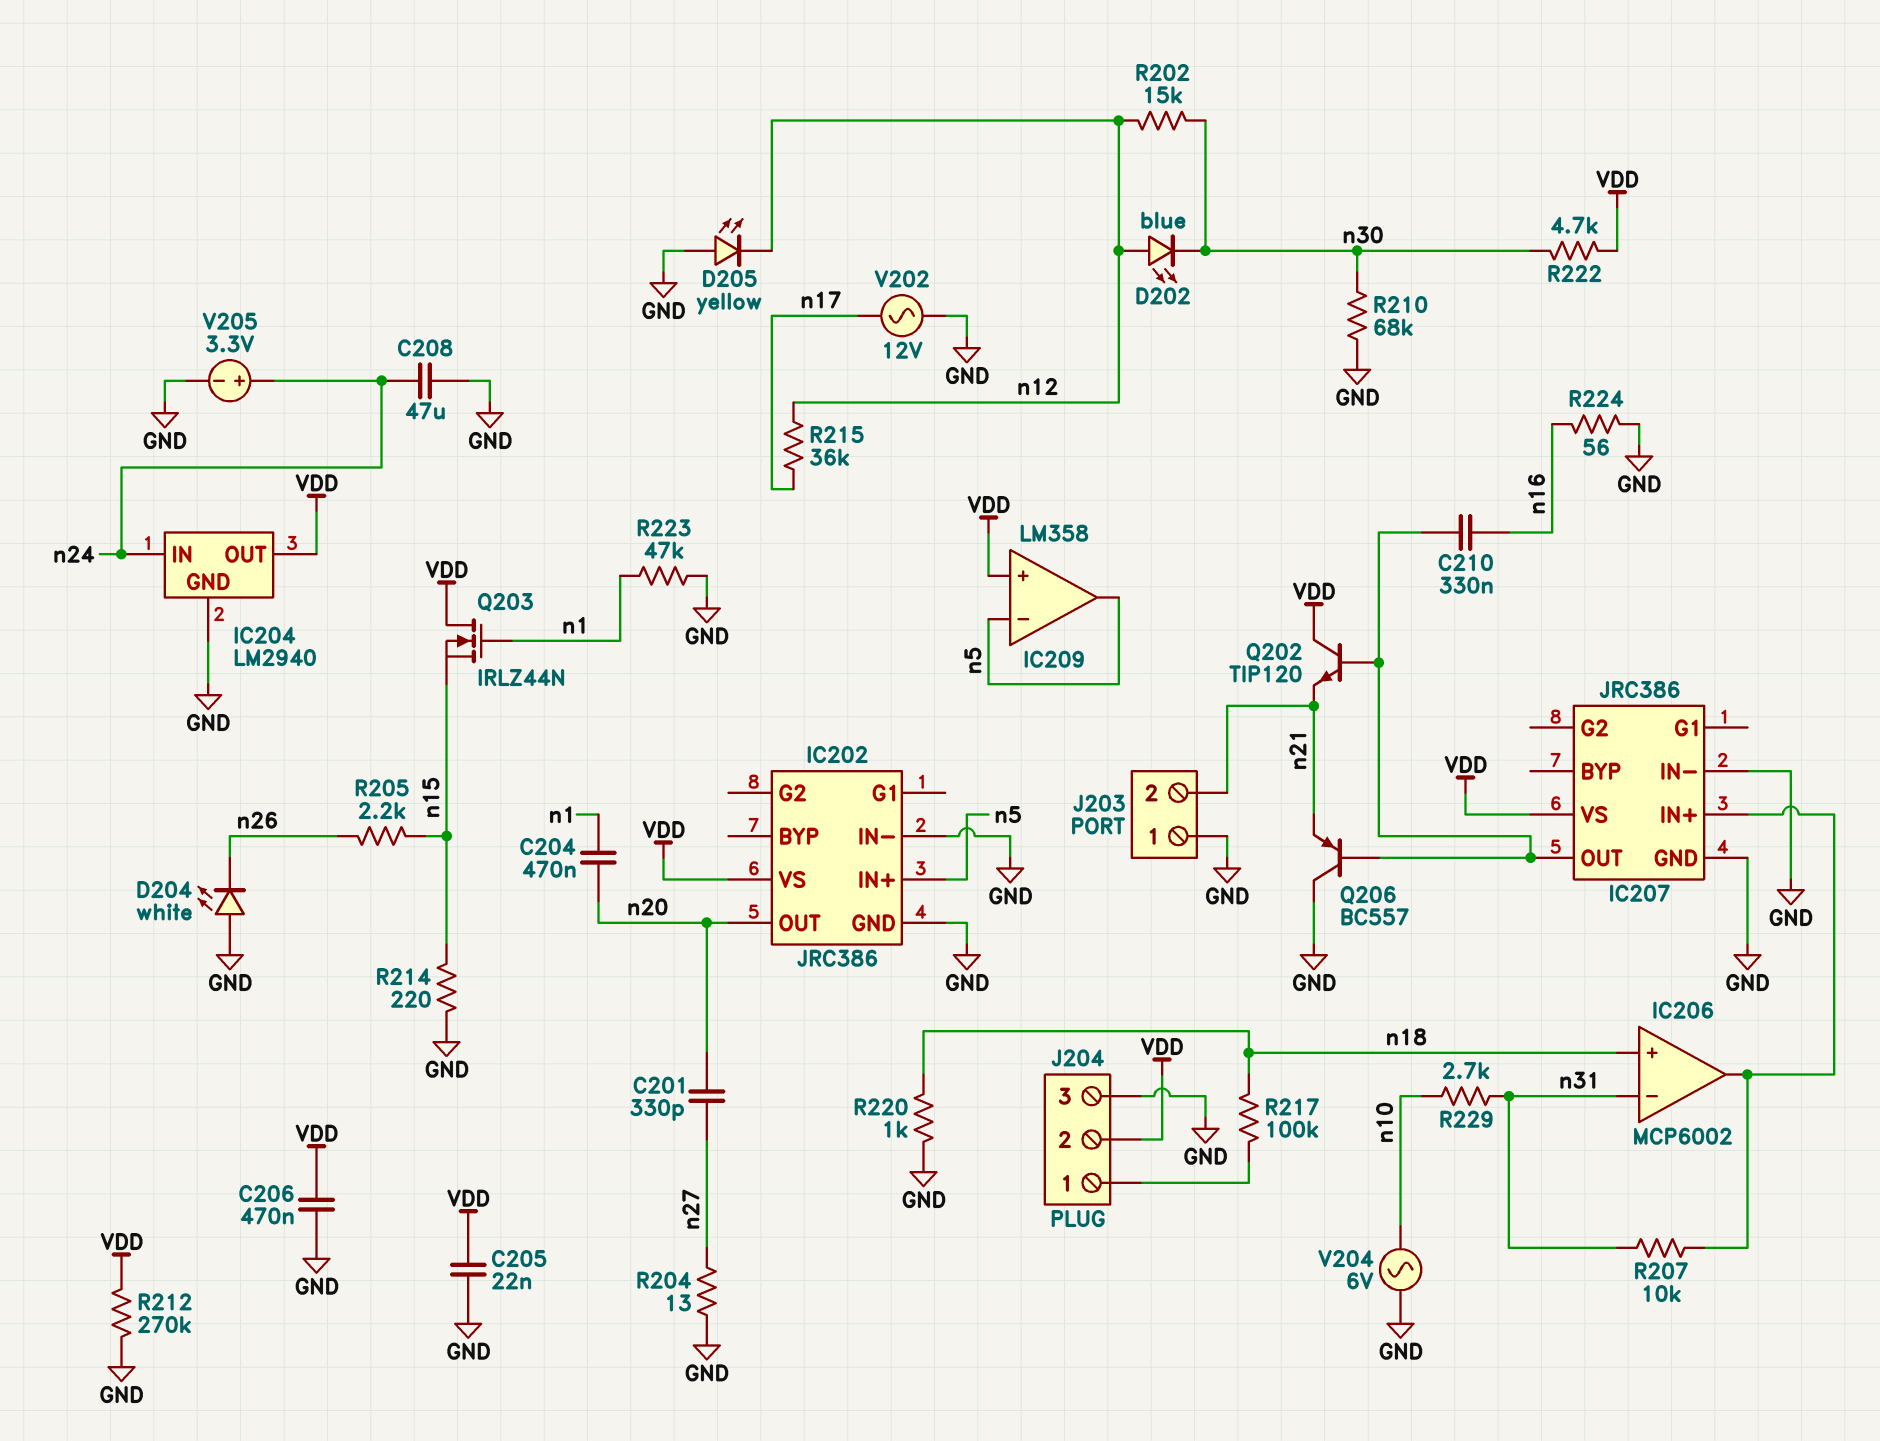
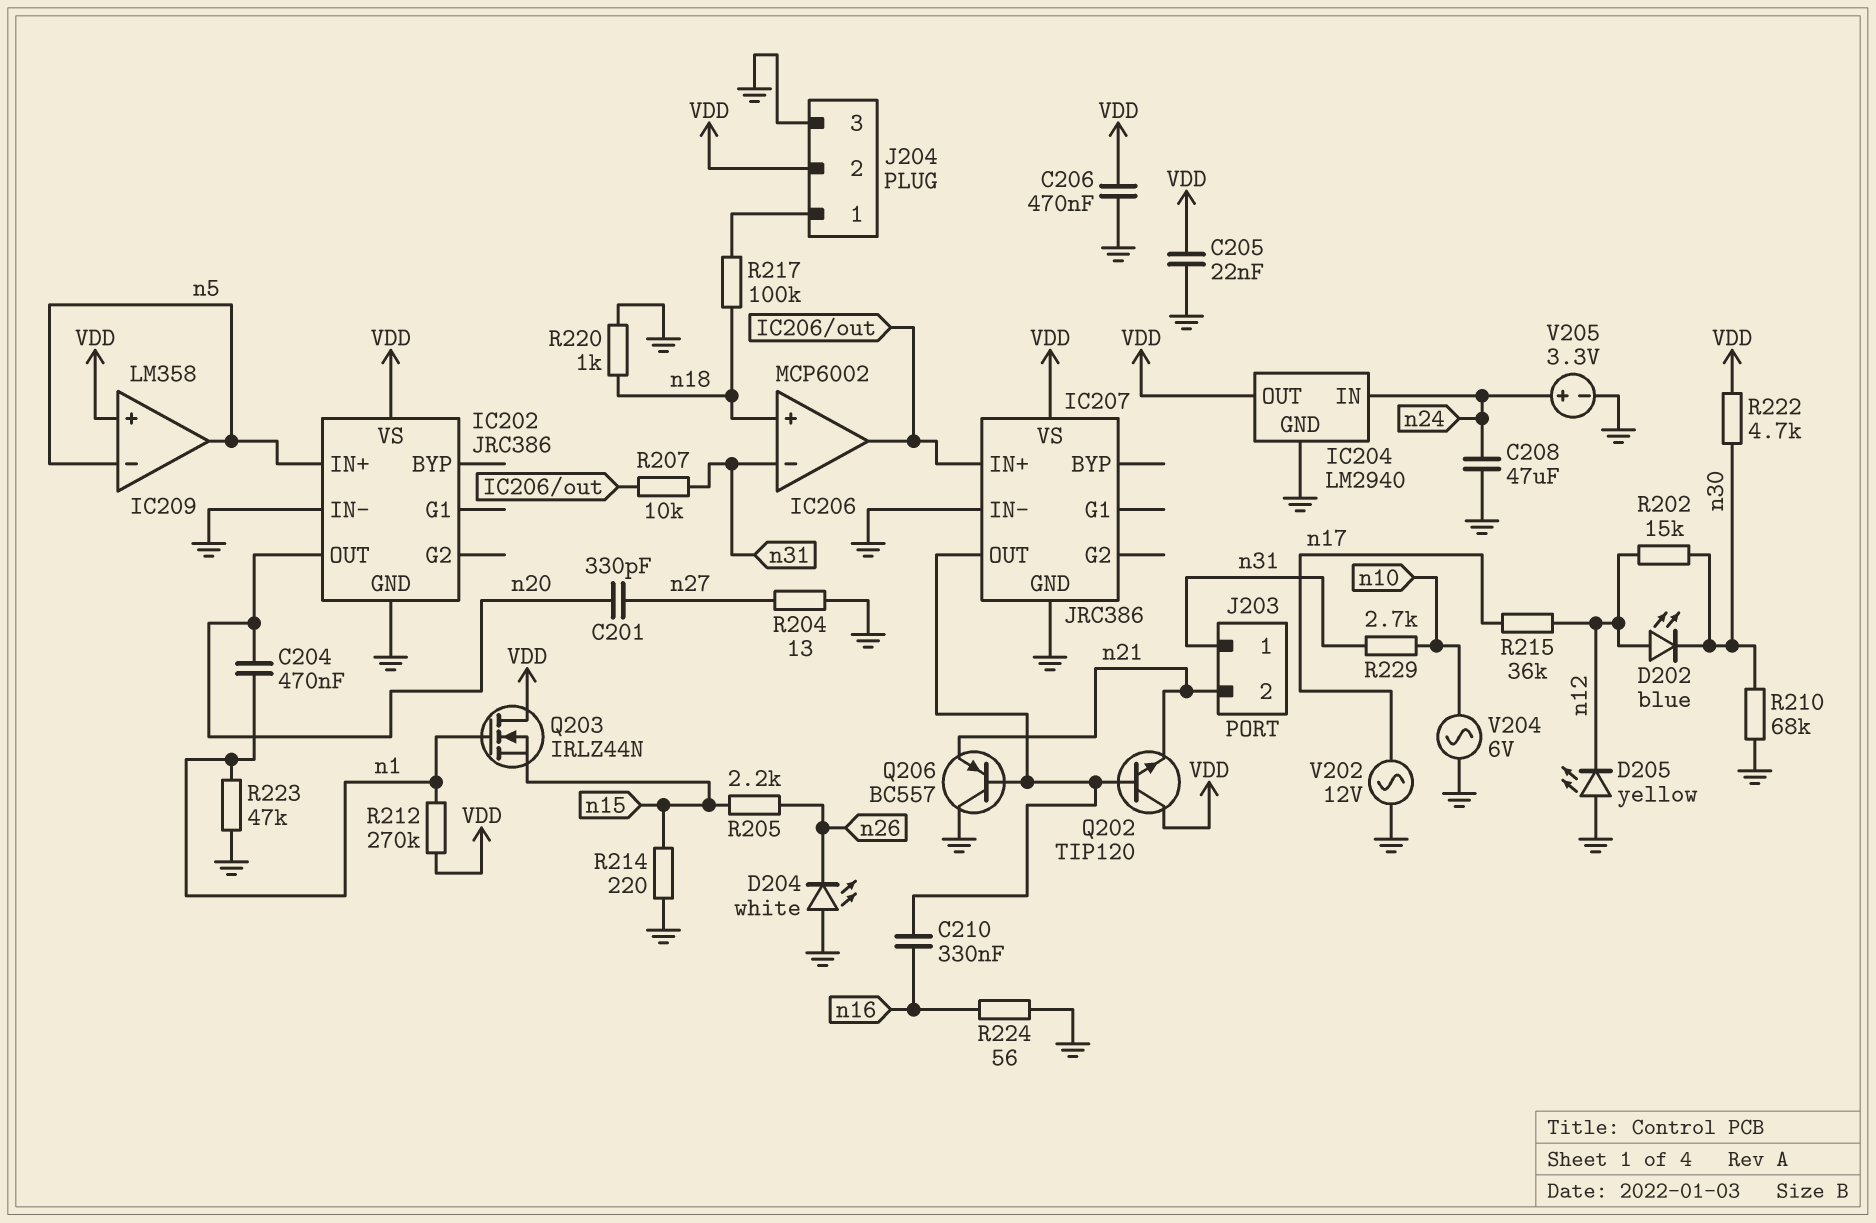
J203 pin 1: GND -> n31
R212: 270k (GND, VDD) -> 270k (VDD, n1)

